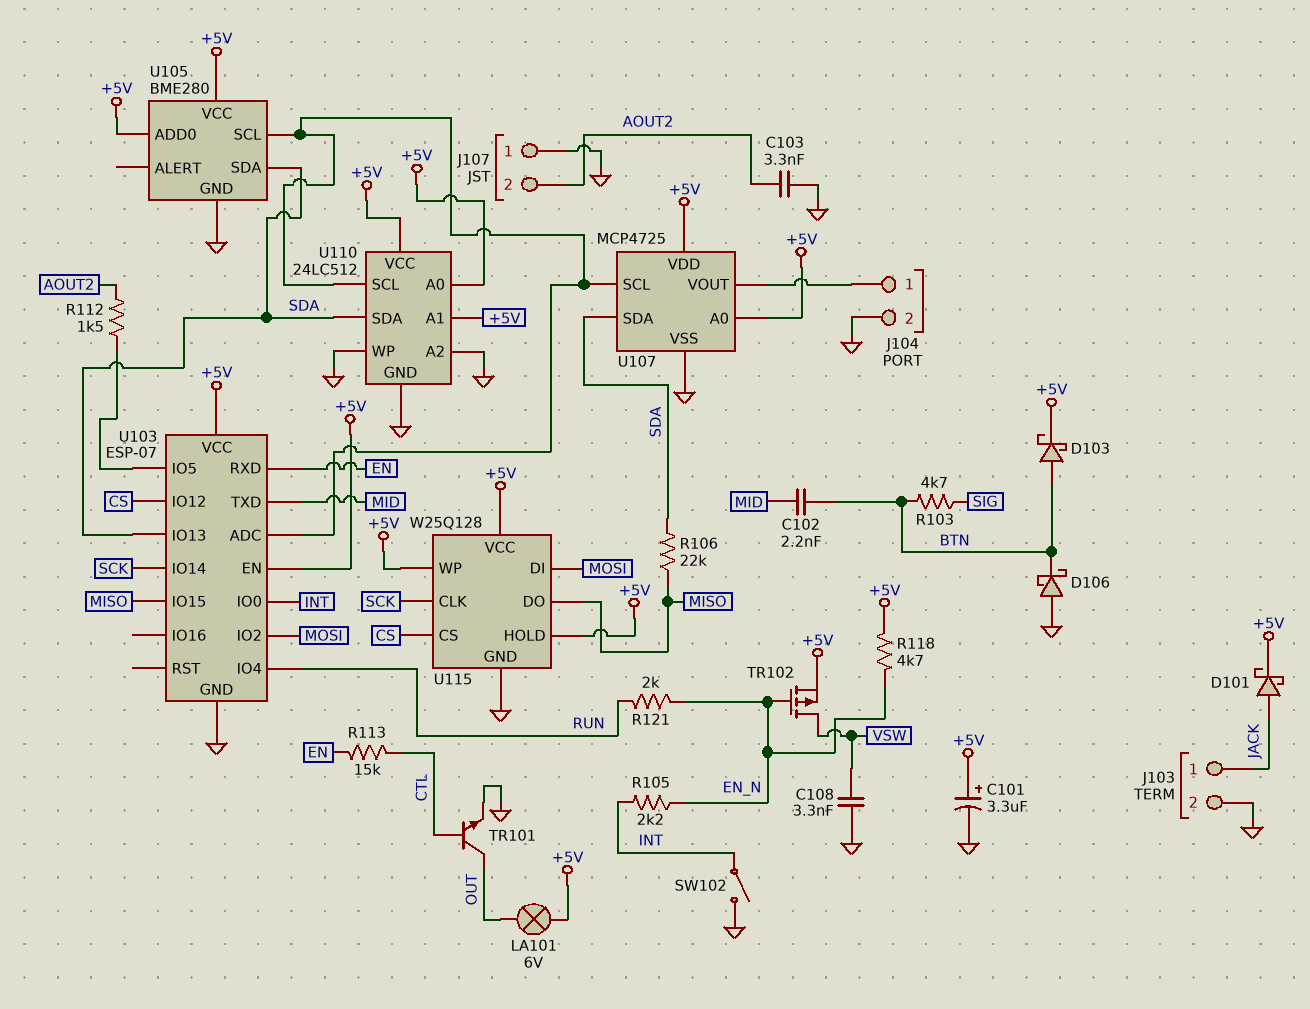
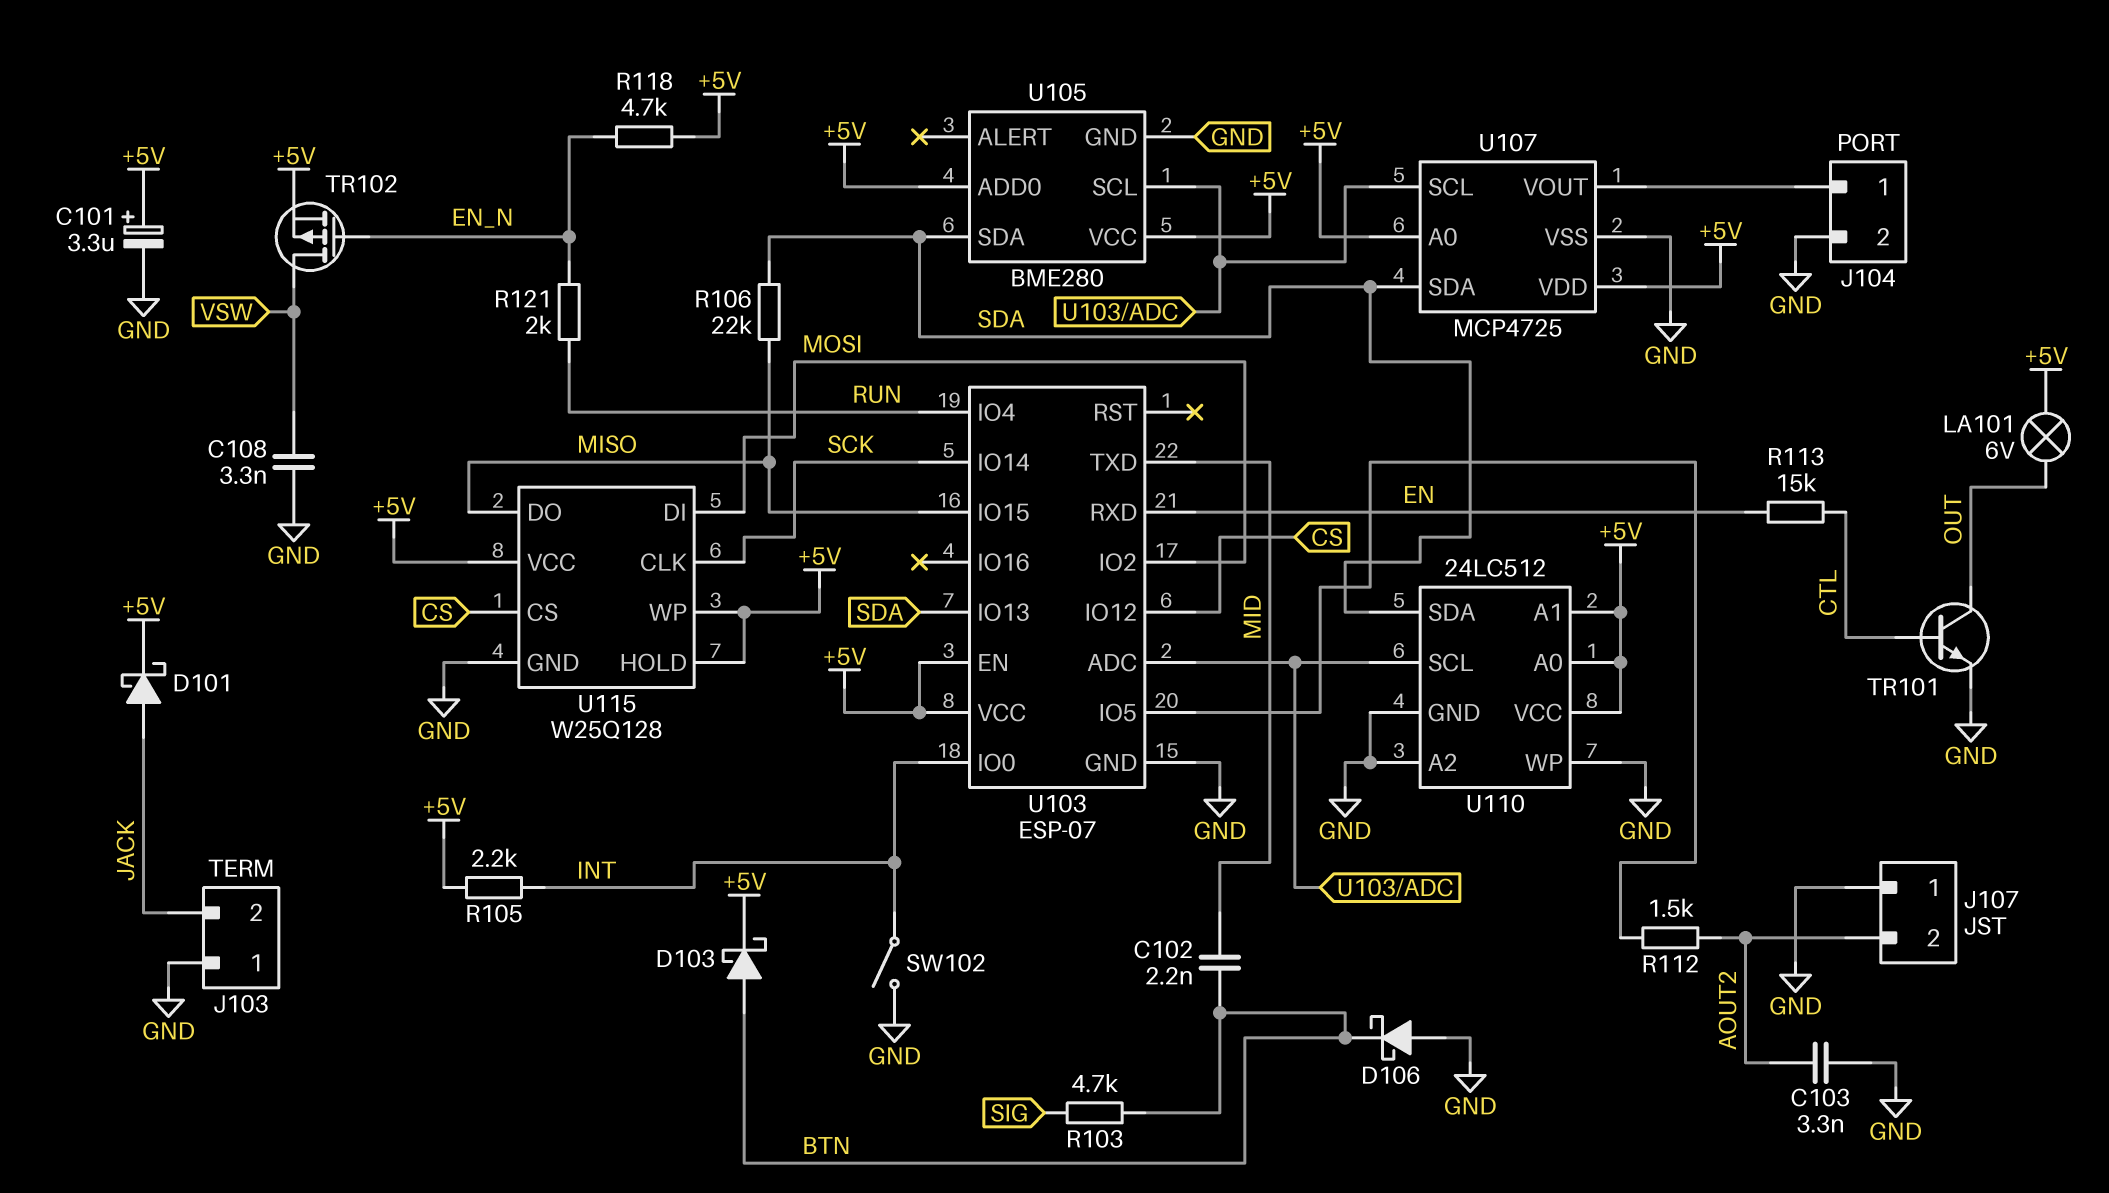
J103 pin 1: JACK -> GND
J103 pin 2: GND -> JACK
R105: 2.2k (EN_N, INT) -> 2.2k (+5V, INT)

